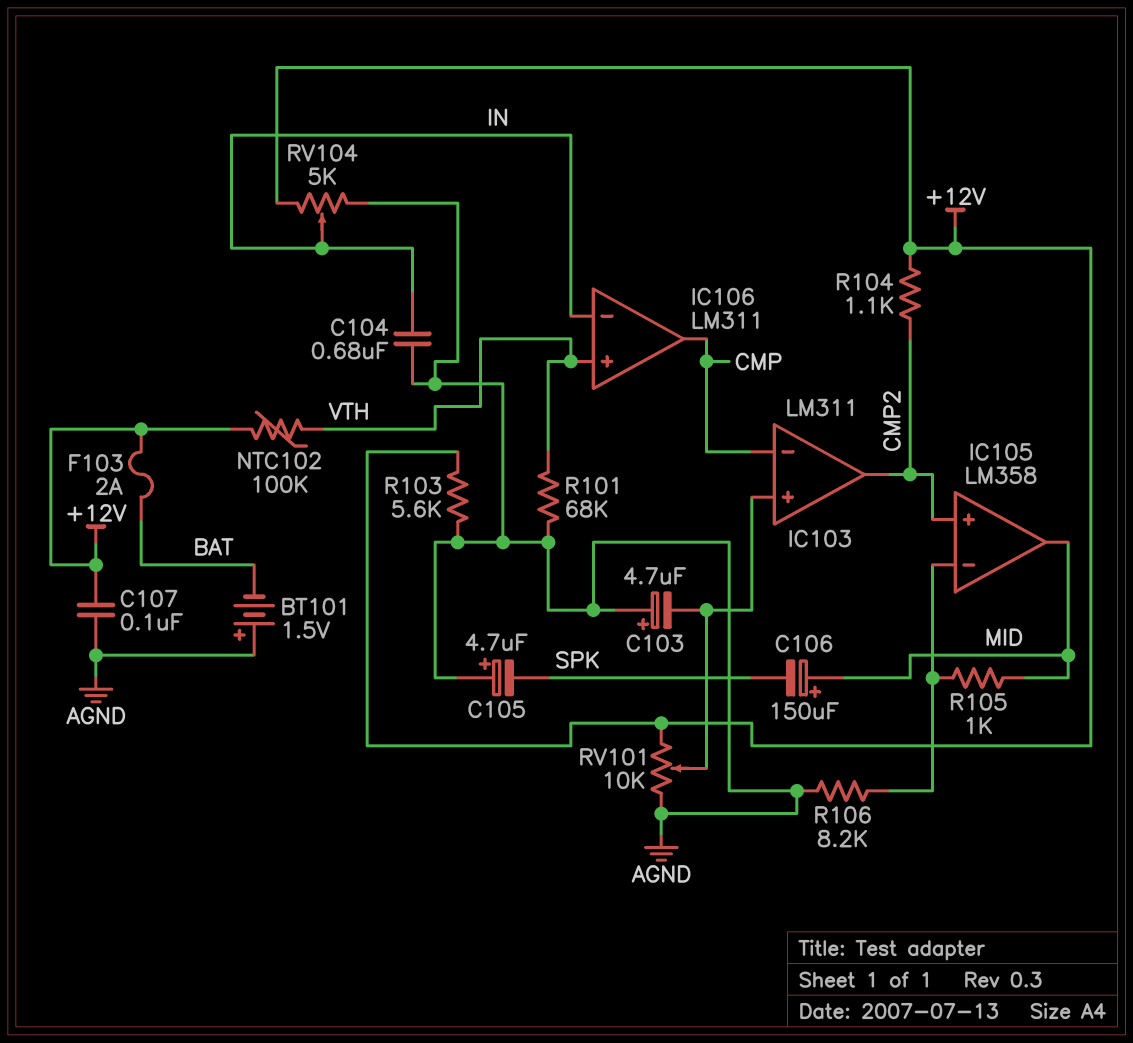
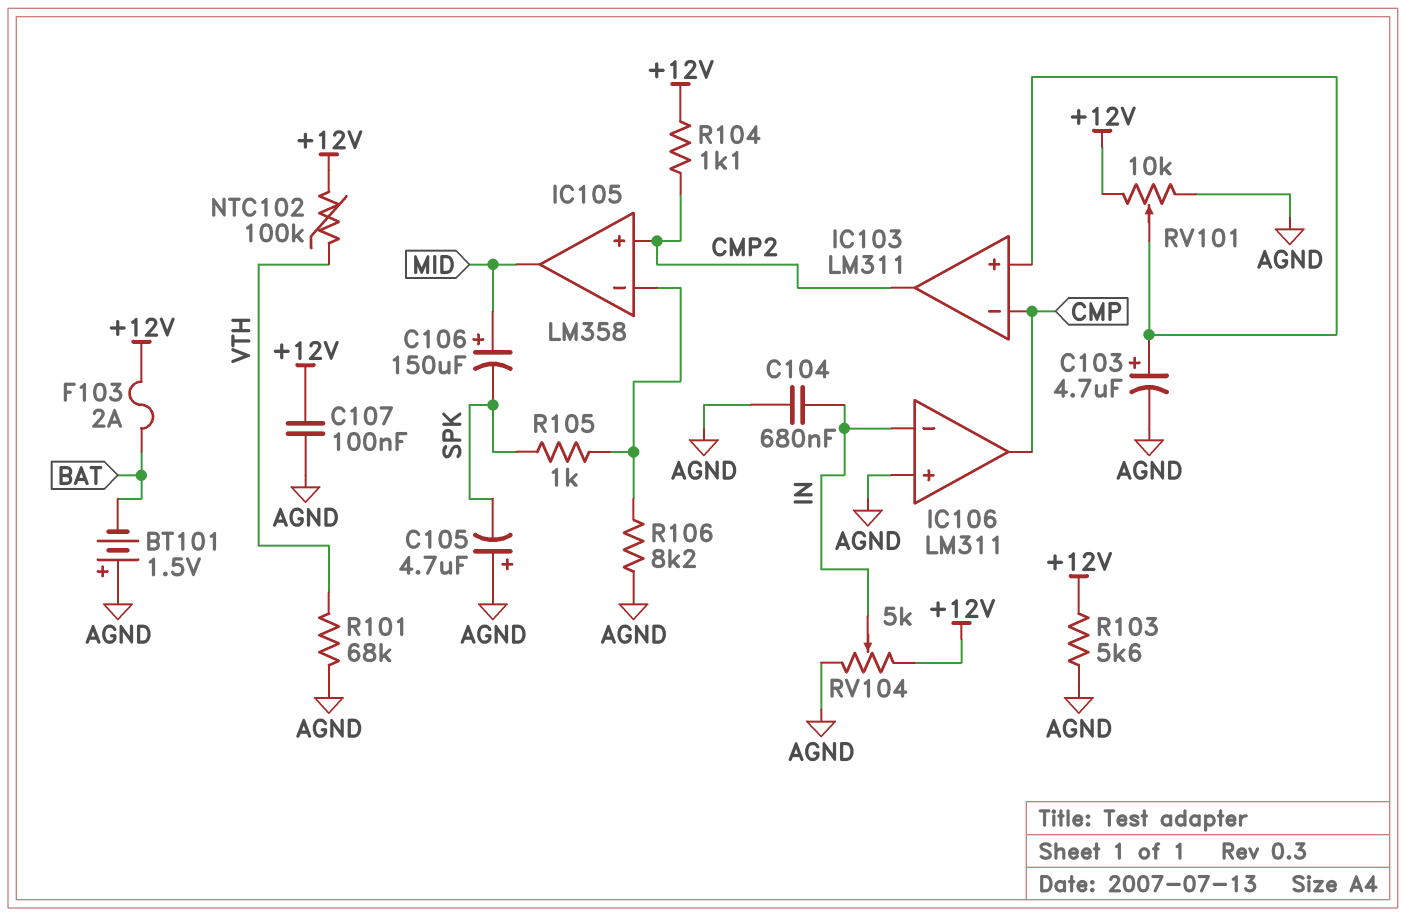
C103: 4.7uF (plus AGND, minus IC103/in+) -> 4.7uF (plus IC103/in+, minus AGND)
IC106 pin in+: VTH -> AGND
R105: 1k (IC105/in-, MID) -> 1k (IC105/in-, SPK)

